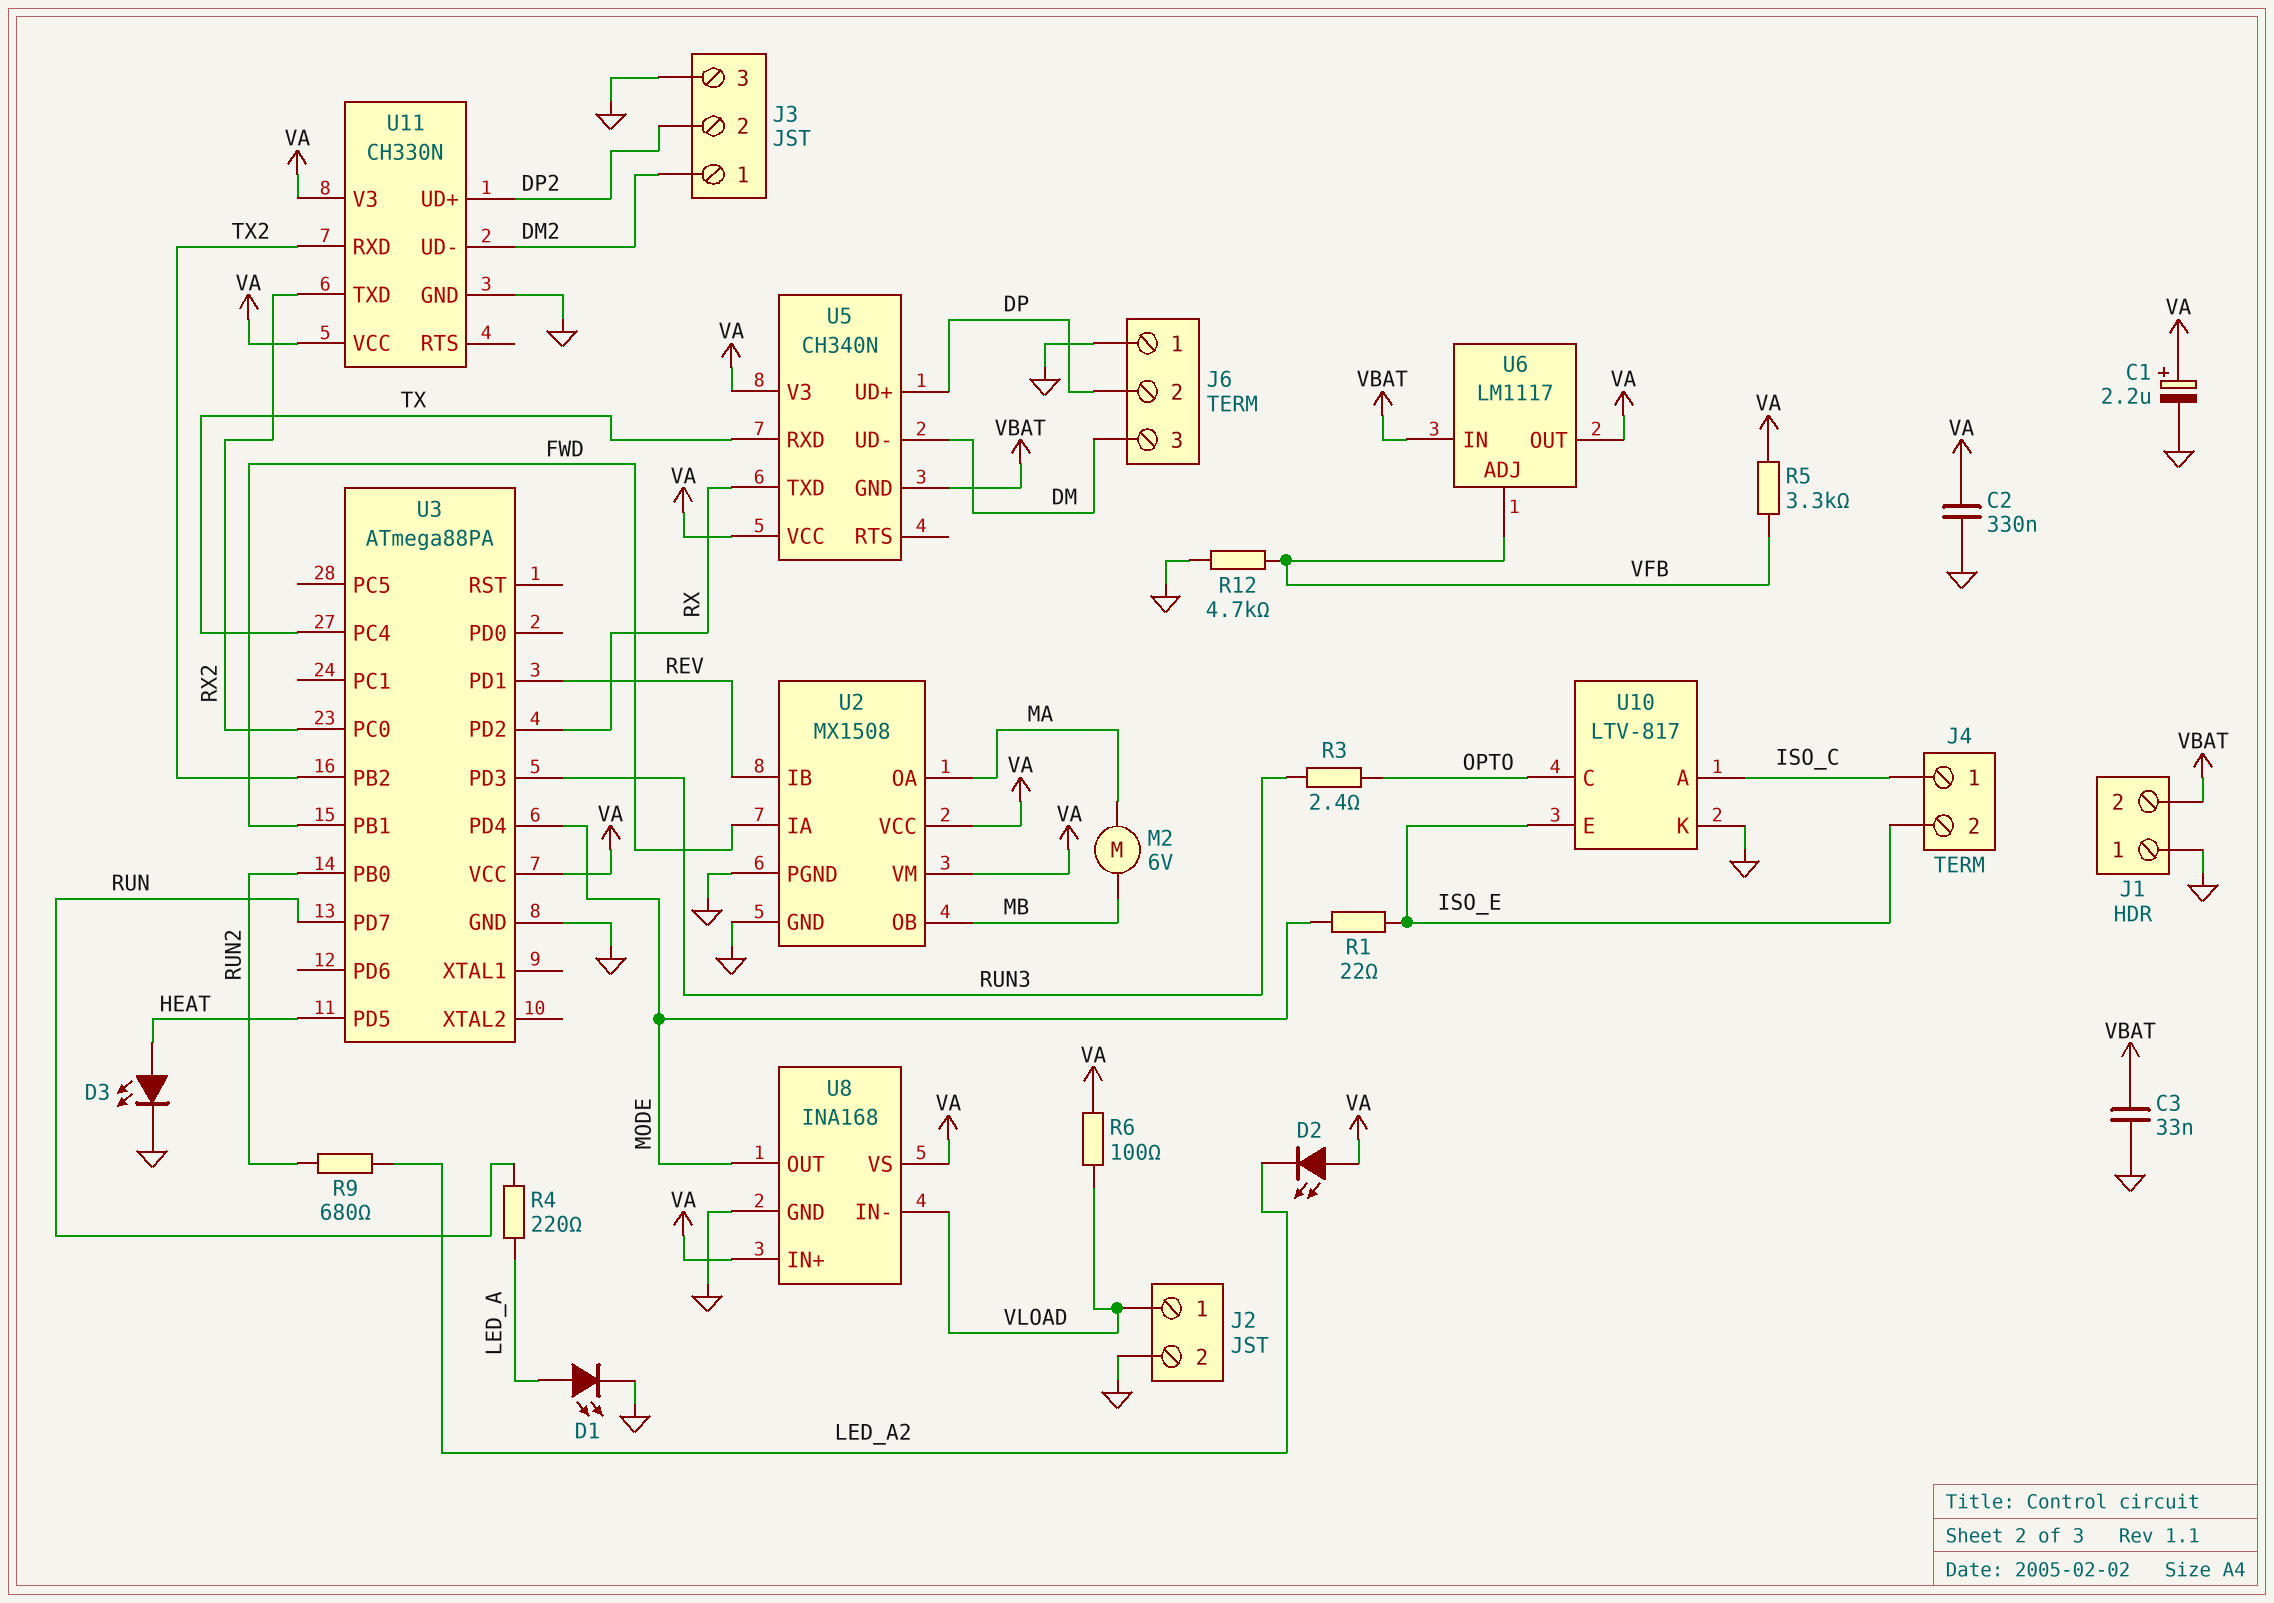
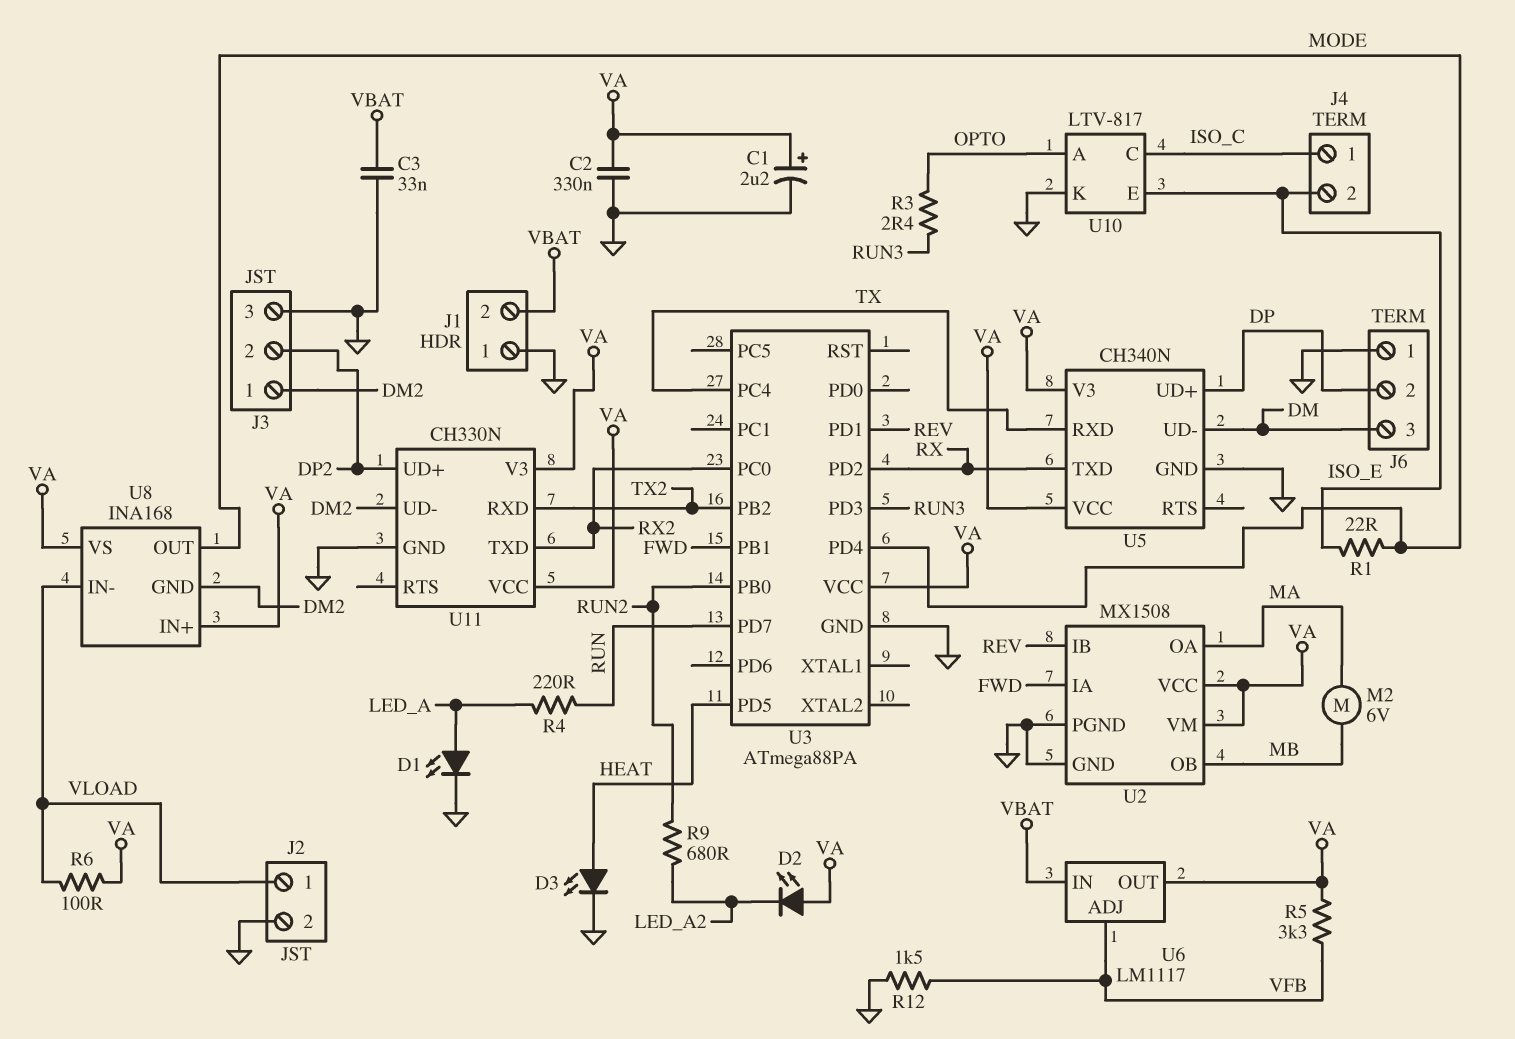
R12: 4.7k (GND, VFB) -> 1.5k (GND, VFB)
U5 pin GND: VBAT -> GND
U8 pin GND: GND -> DM2
U10 pin A: ISO_C -> OPTO
U10 pin C: OPTO -> ISO_C

